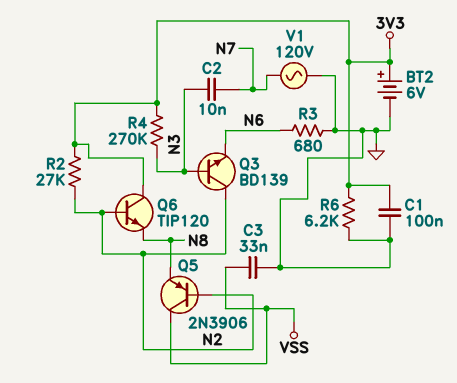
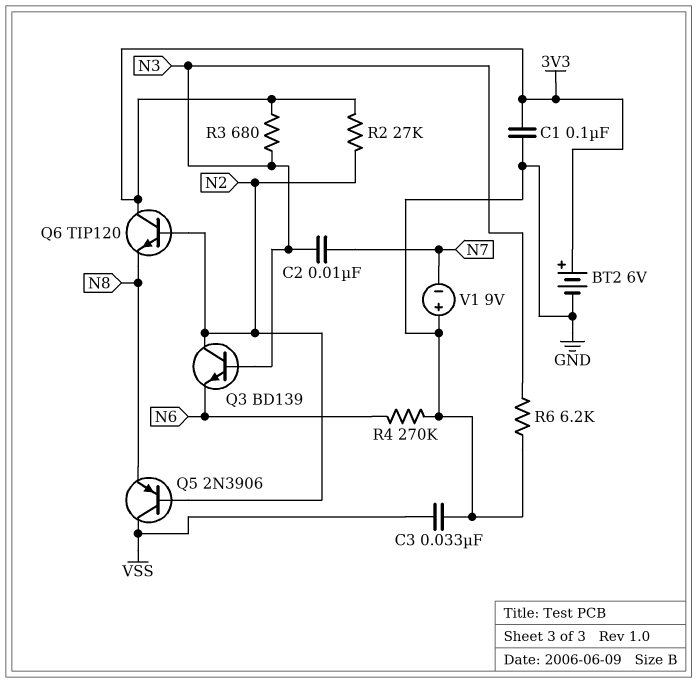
R3: 680 (GND, N6) -> 680 (3V3, N3)
R4: 270k (3V3, N3) -> 270k (GND, N6)
R6: 6.2k (3V3, GND) -> 6.2k (GND, N3)
V1: AC 120V (GND, N7) -> 9V (plus GND, minus N7)

